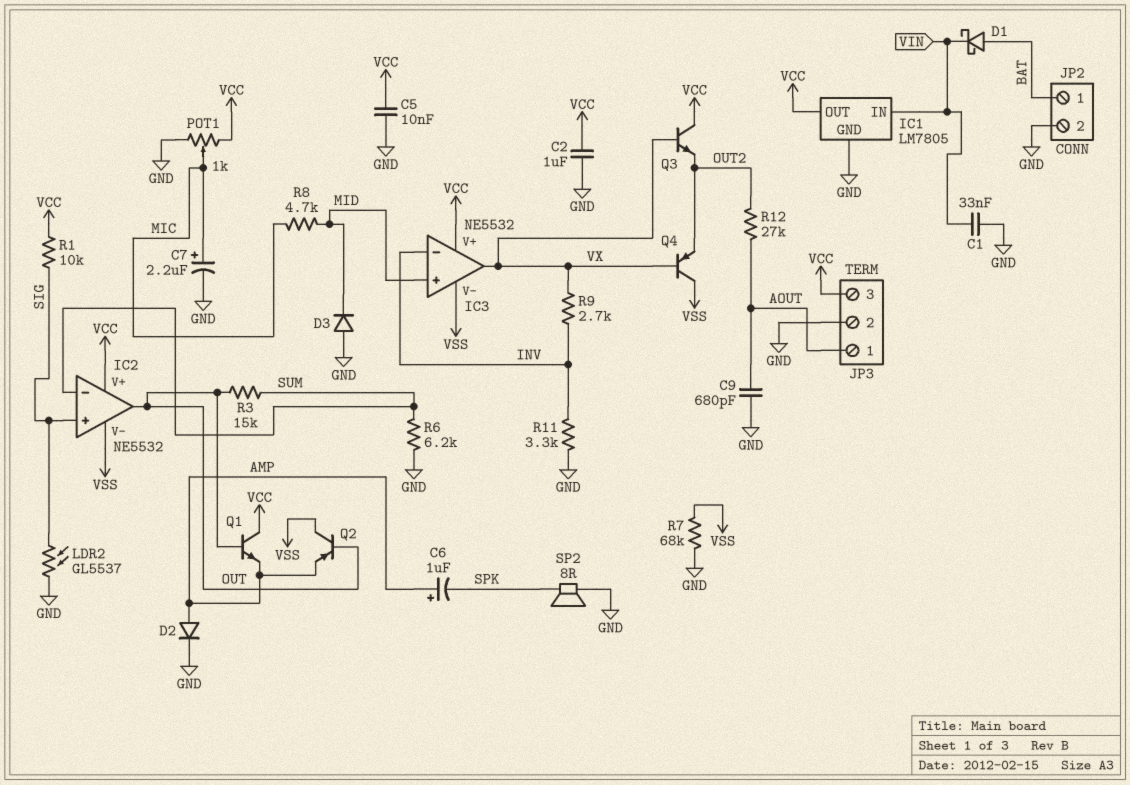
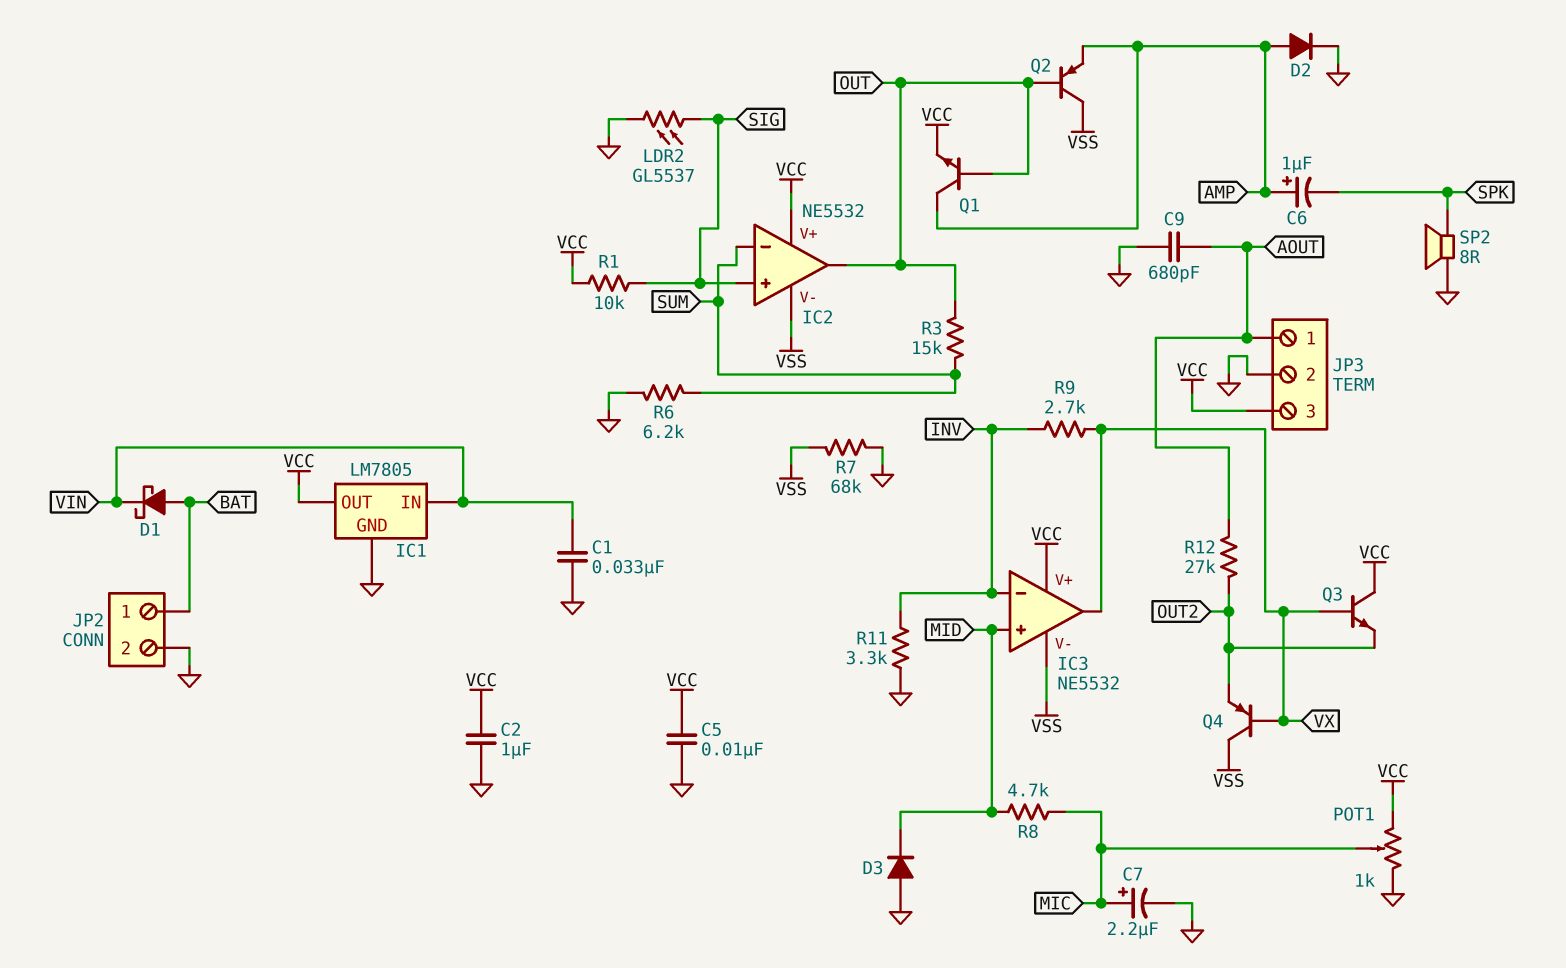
Q1: NPN (B OUT, C VCC, E AMP) -> NPN (B OUT, C AMP, E VCC)

